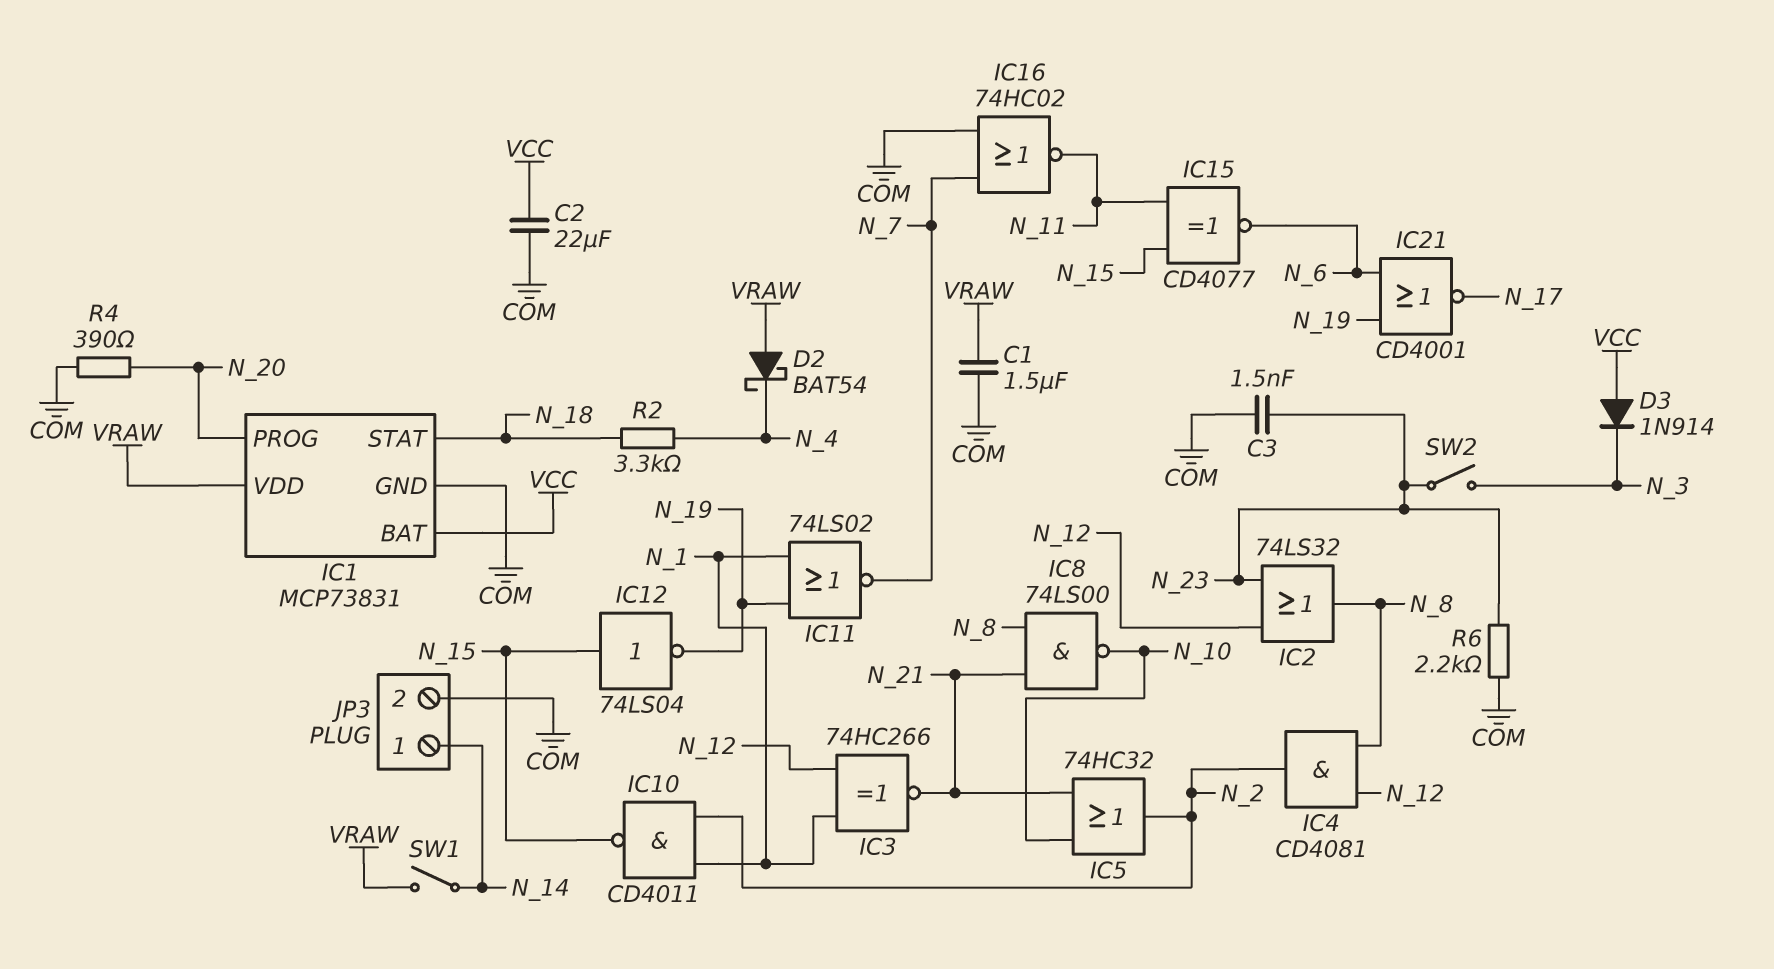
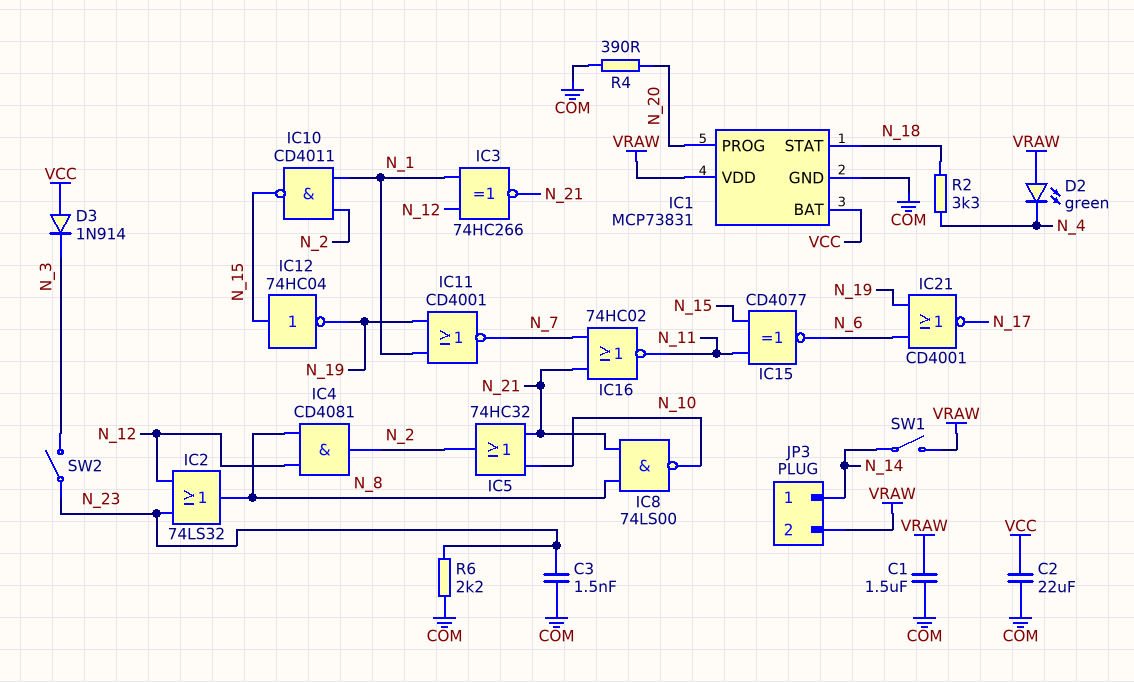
D2: schottky BAT54 (A VRAW, K N_4) -> LED green (A VRAW, K N_4)
IC11: NOR 74LS02 (in N_1, in N_19, out N_7) -> NOR CD4001 (in N_1, in N_19, out N_7)
IC12: NOT 74LS04 (in N_15, out N_19) -> NOT 74HC04 (in N_15, out N_19)
IC16: NOR 74HC02 (in COM, in N_7, out N_11) -> NOR 74HC02 (in N_7, in N_21, out N_11)
JP3 pin 2: COM -> VRAW

